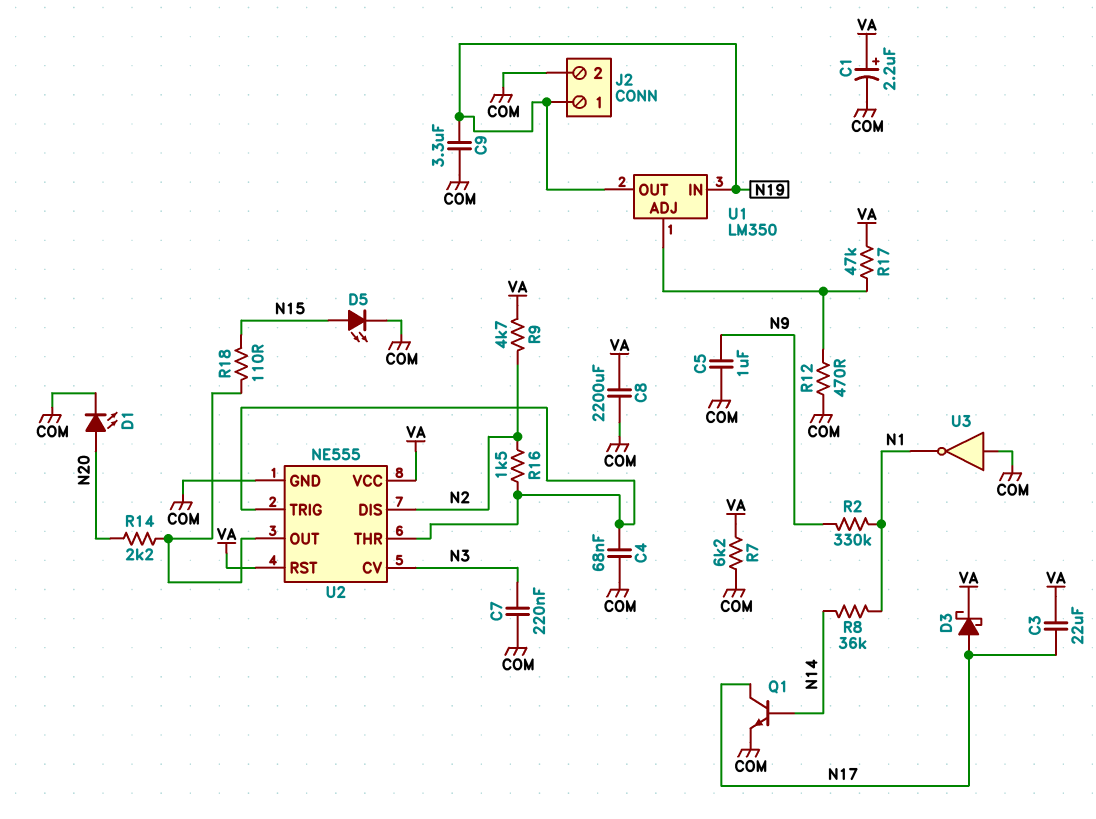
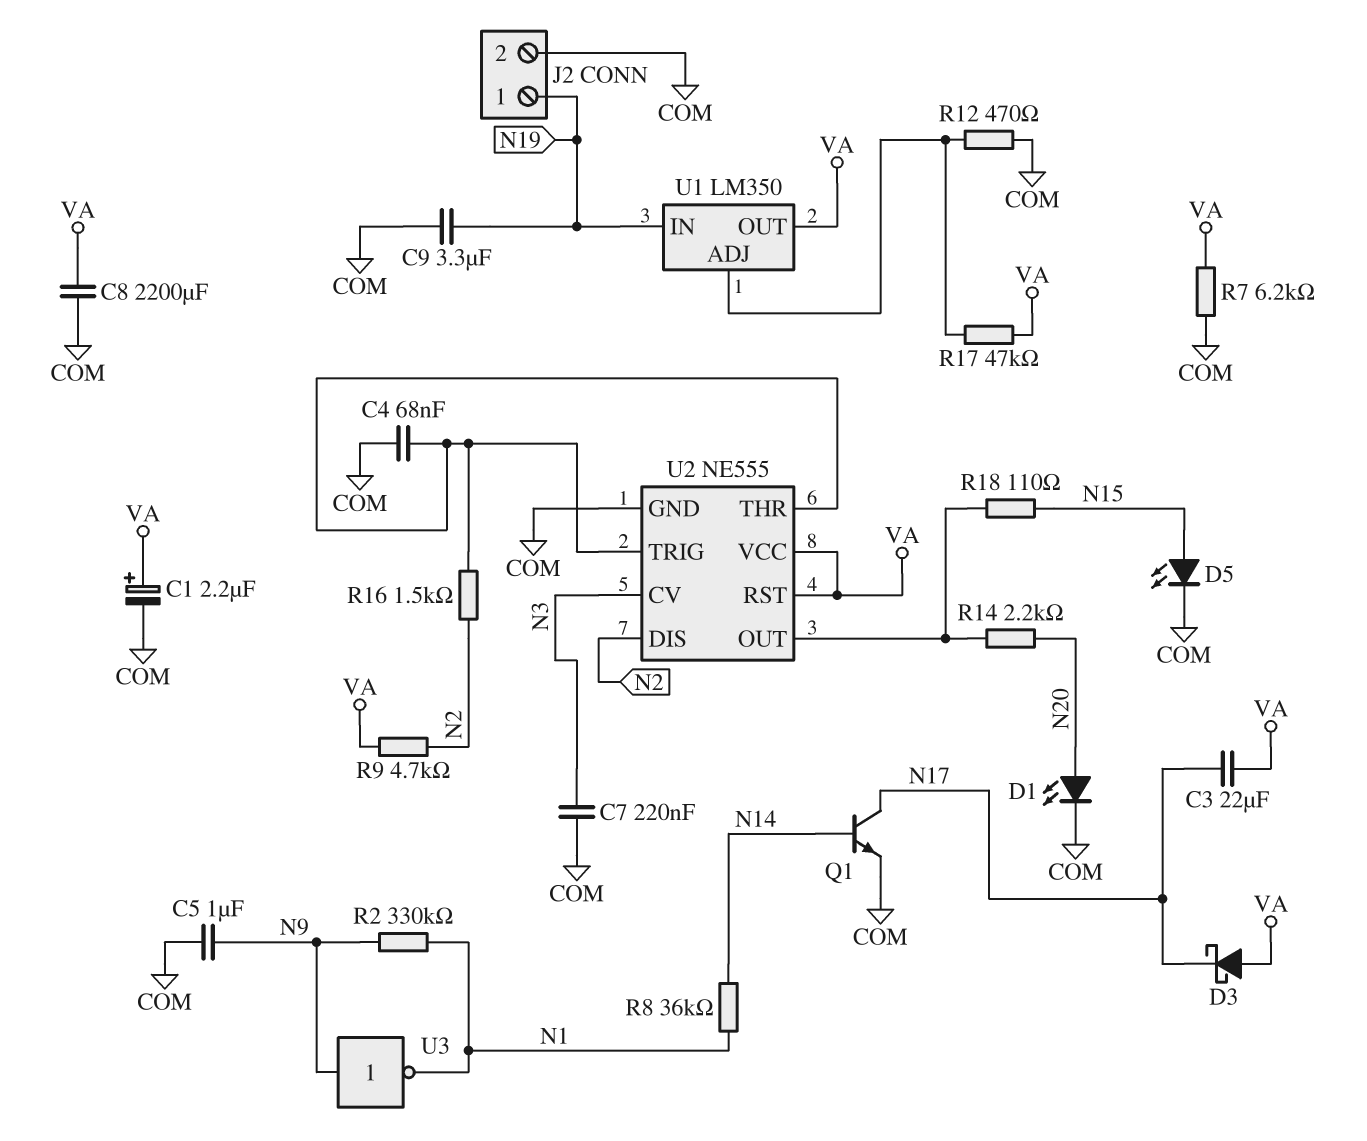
D3: schottky (A N17, K VA) -> schottky (A VA, K N17)
U1 pin OUT: N19 -> VA
U3: NOT (in COM, out N1) -> NOT (in N9, out N1)

